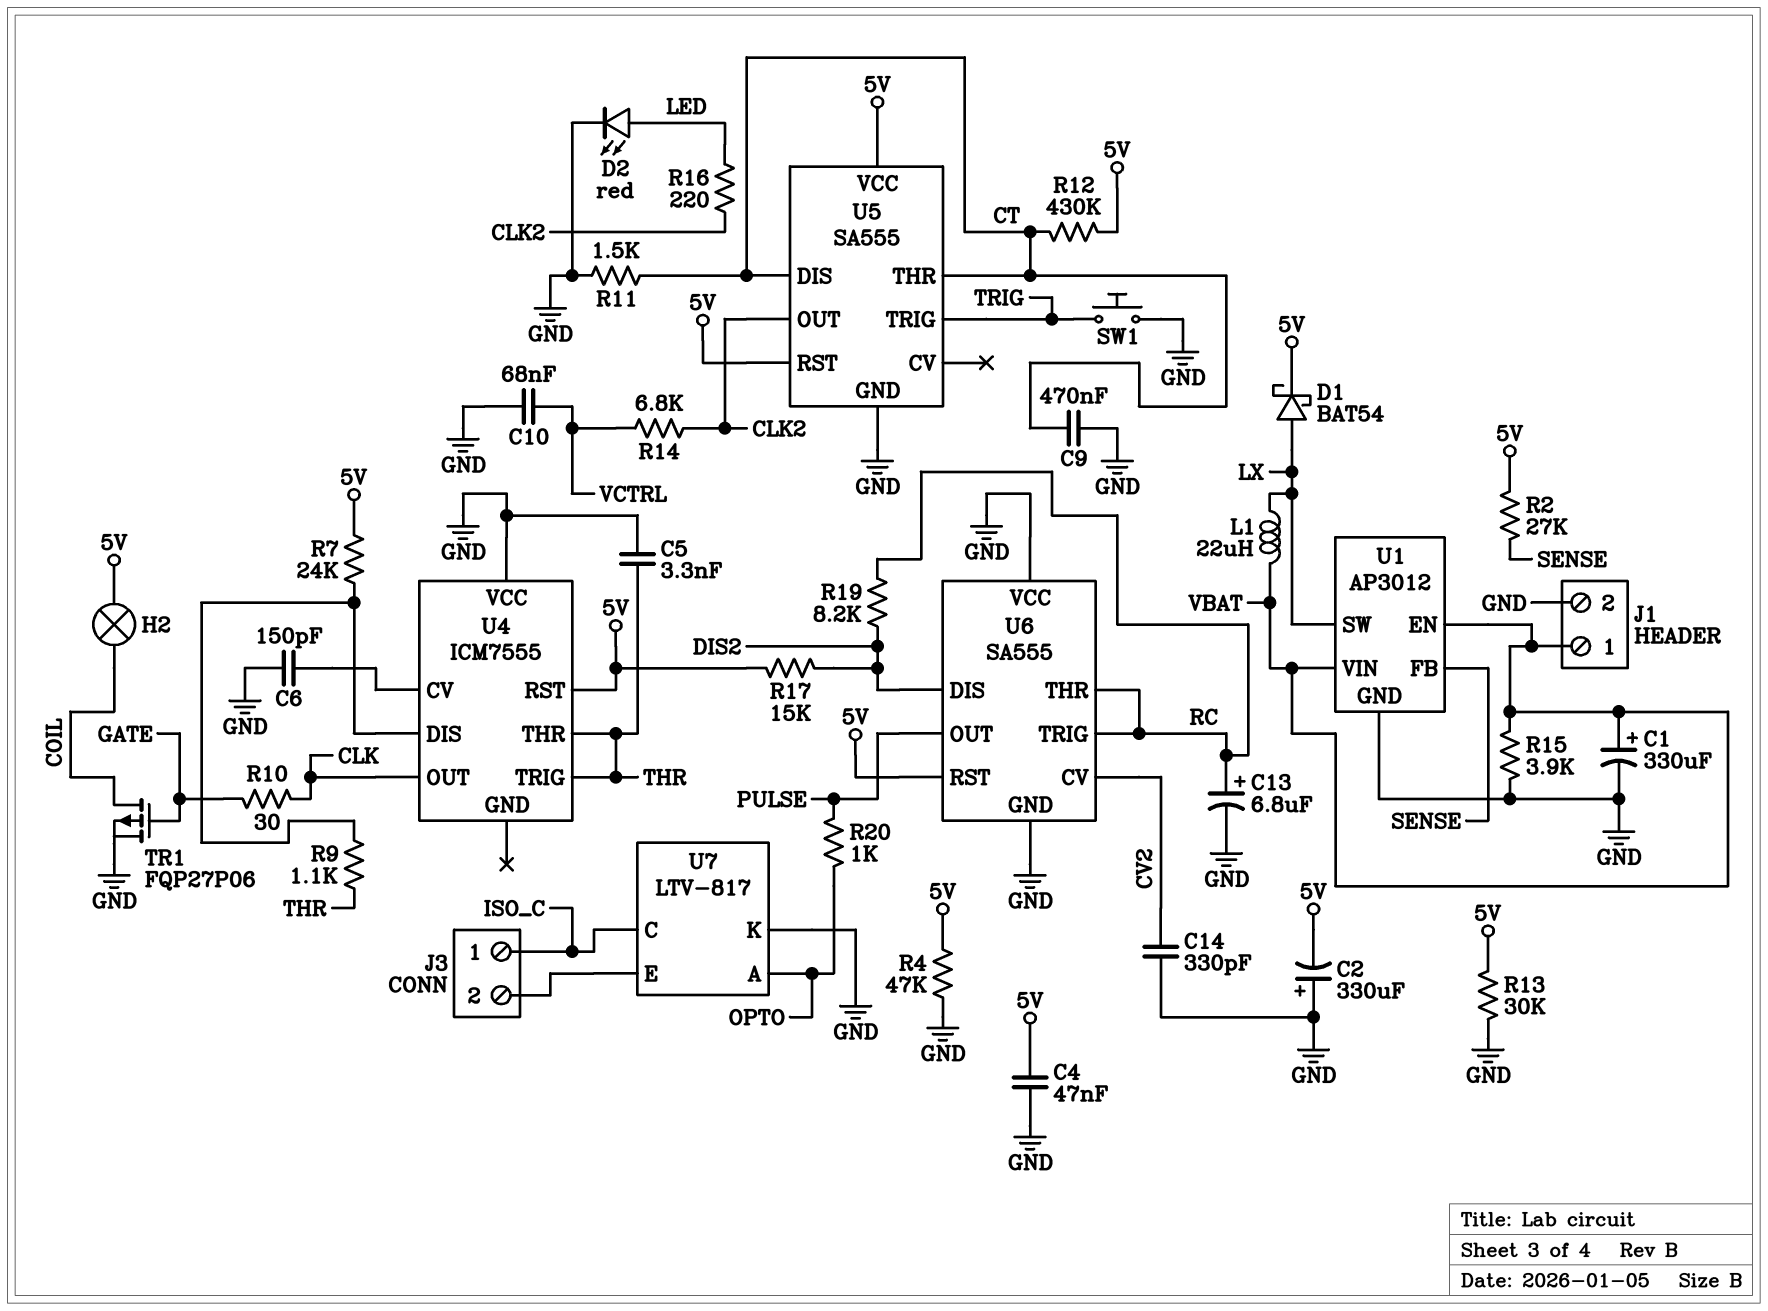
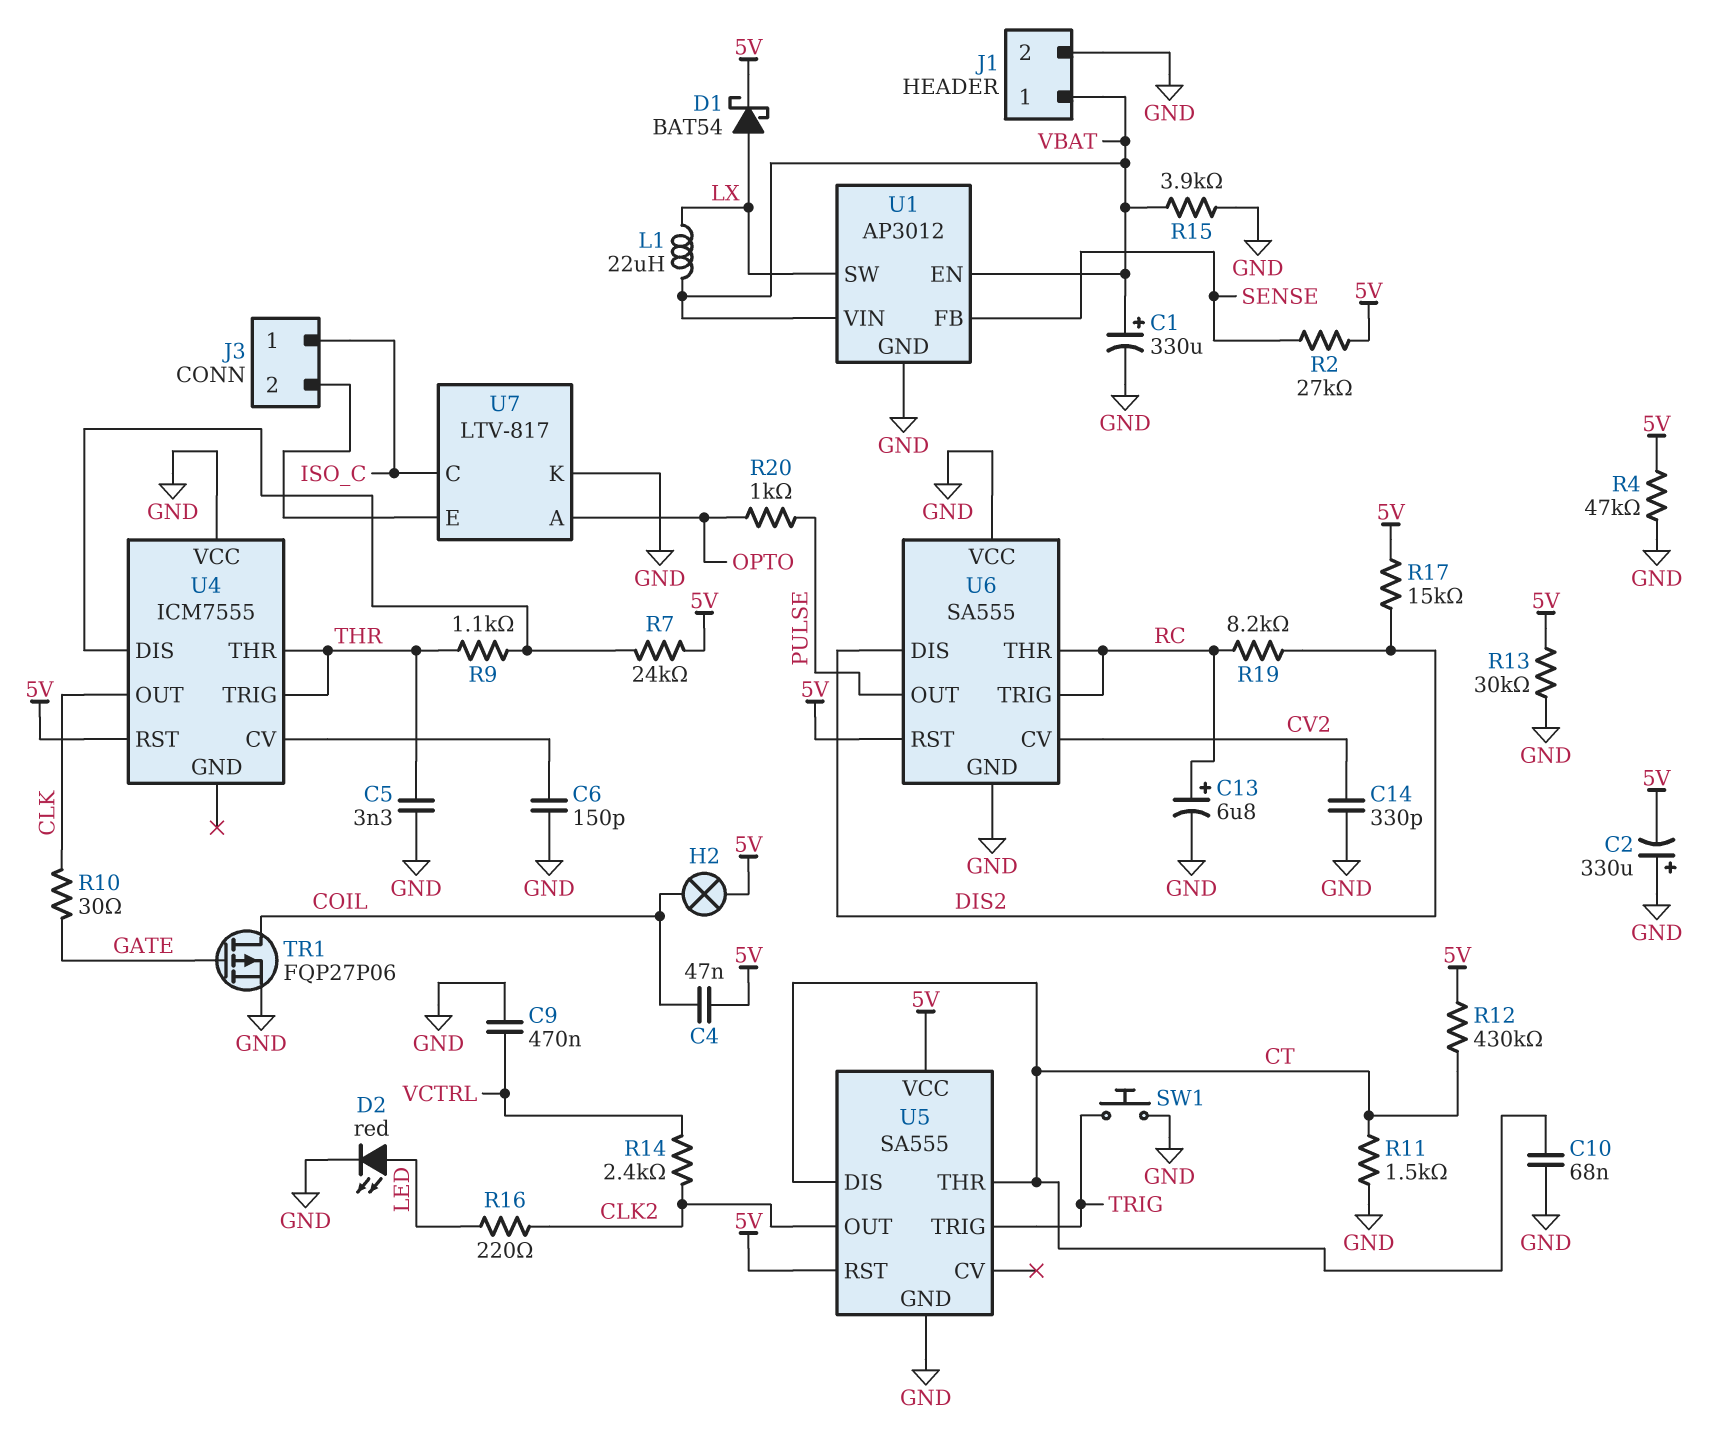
C4: 47nF (5V, GND) -> 47nF (5V, COIL)
C9: 470nF (CT, GND) -> 470nF (GND, VCTRL)
C10: 68nF (GND, VCTRL) -> 68nF (CT, GND)
R14: 6.8k (CLK2, VCTRL) -> 2.4k (CLK2, VCTRL)

